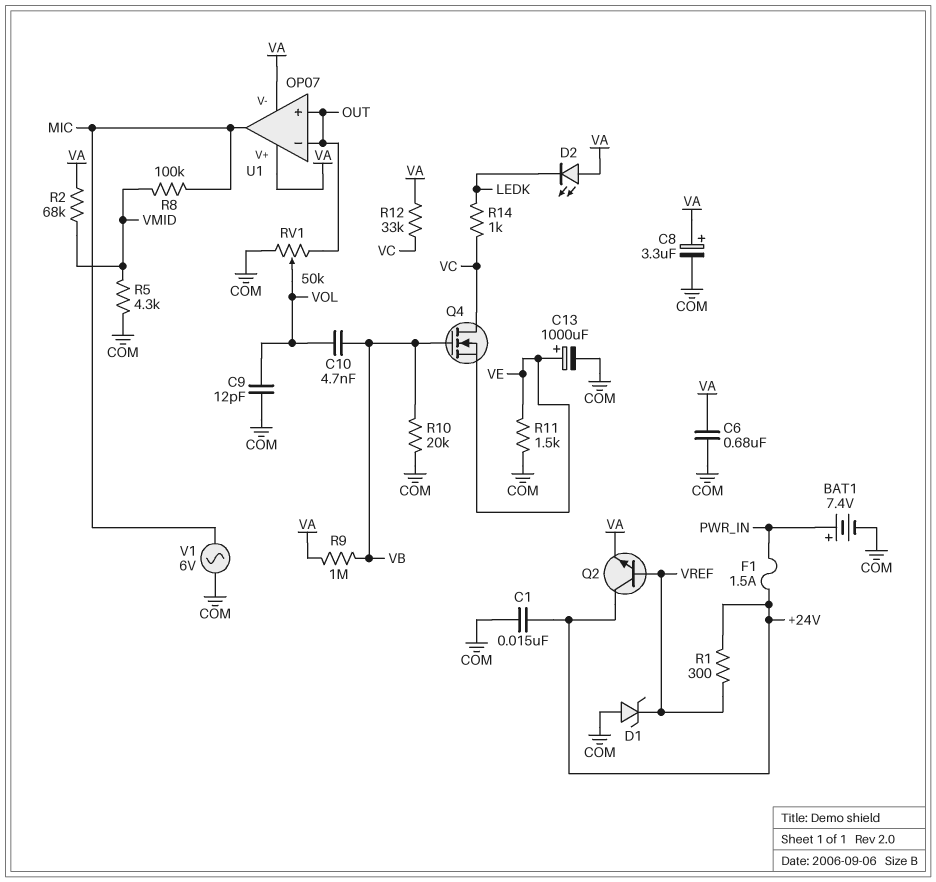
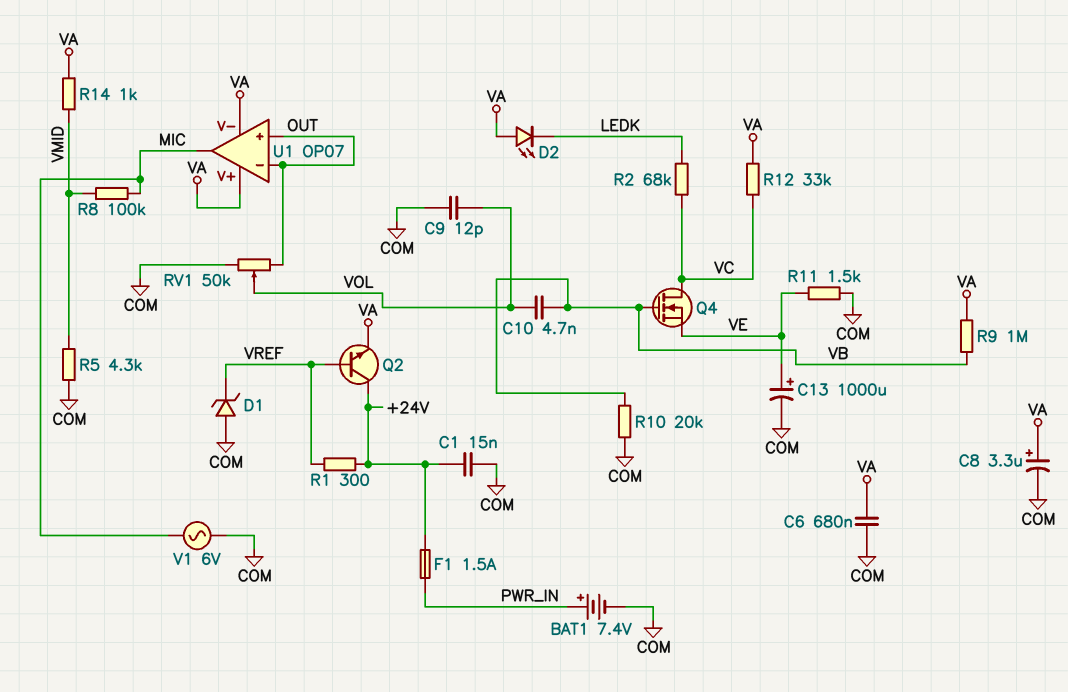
R2: 68k (VA, VMID) -> 68k (LEDK, VC)
R14: 1k (LEDK, VC) -> 1k (VA, VMID)

